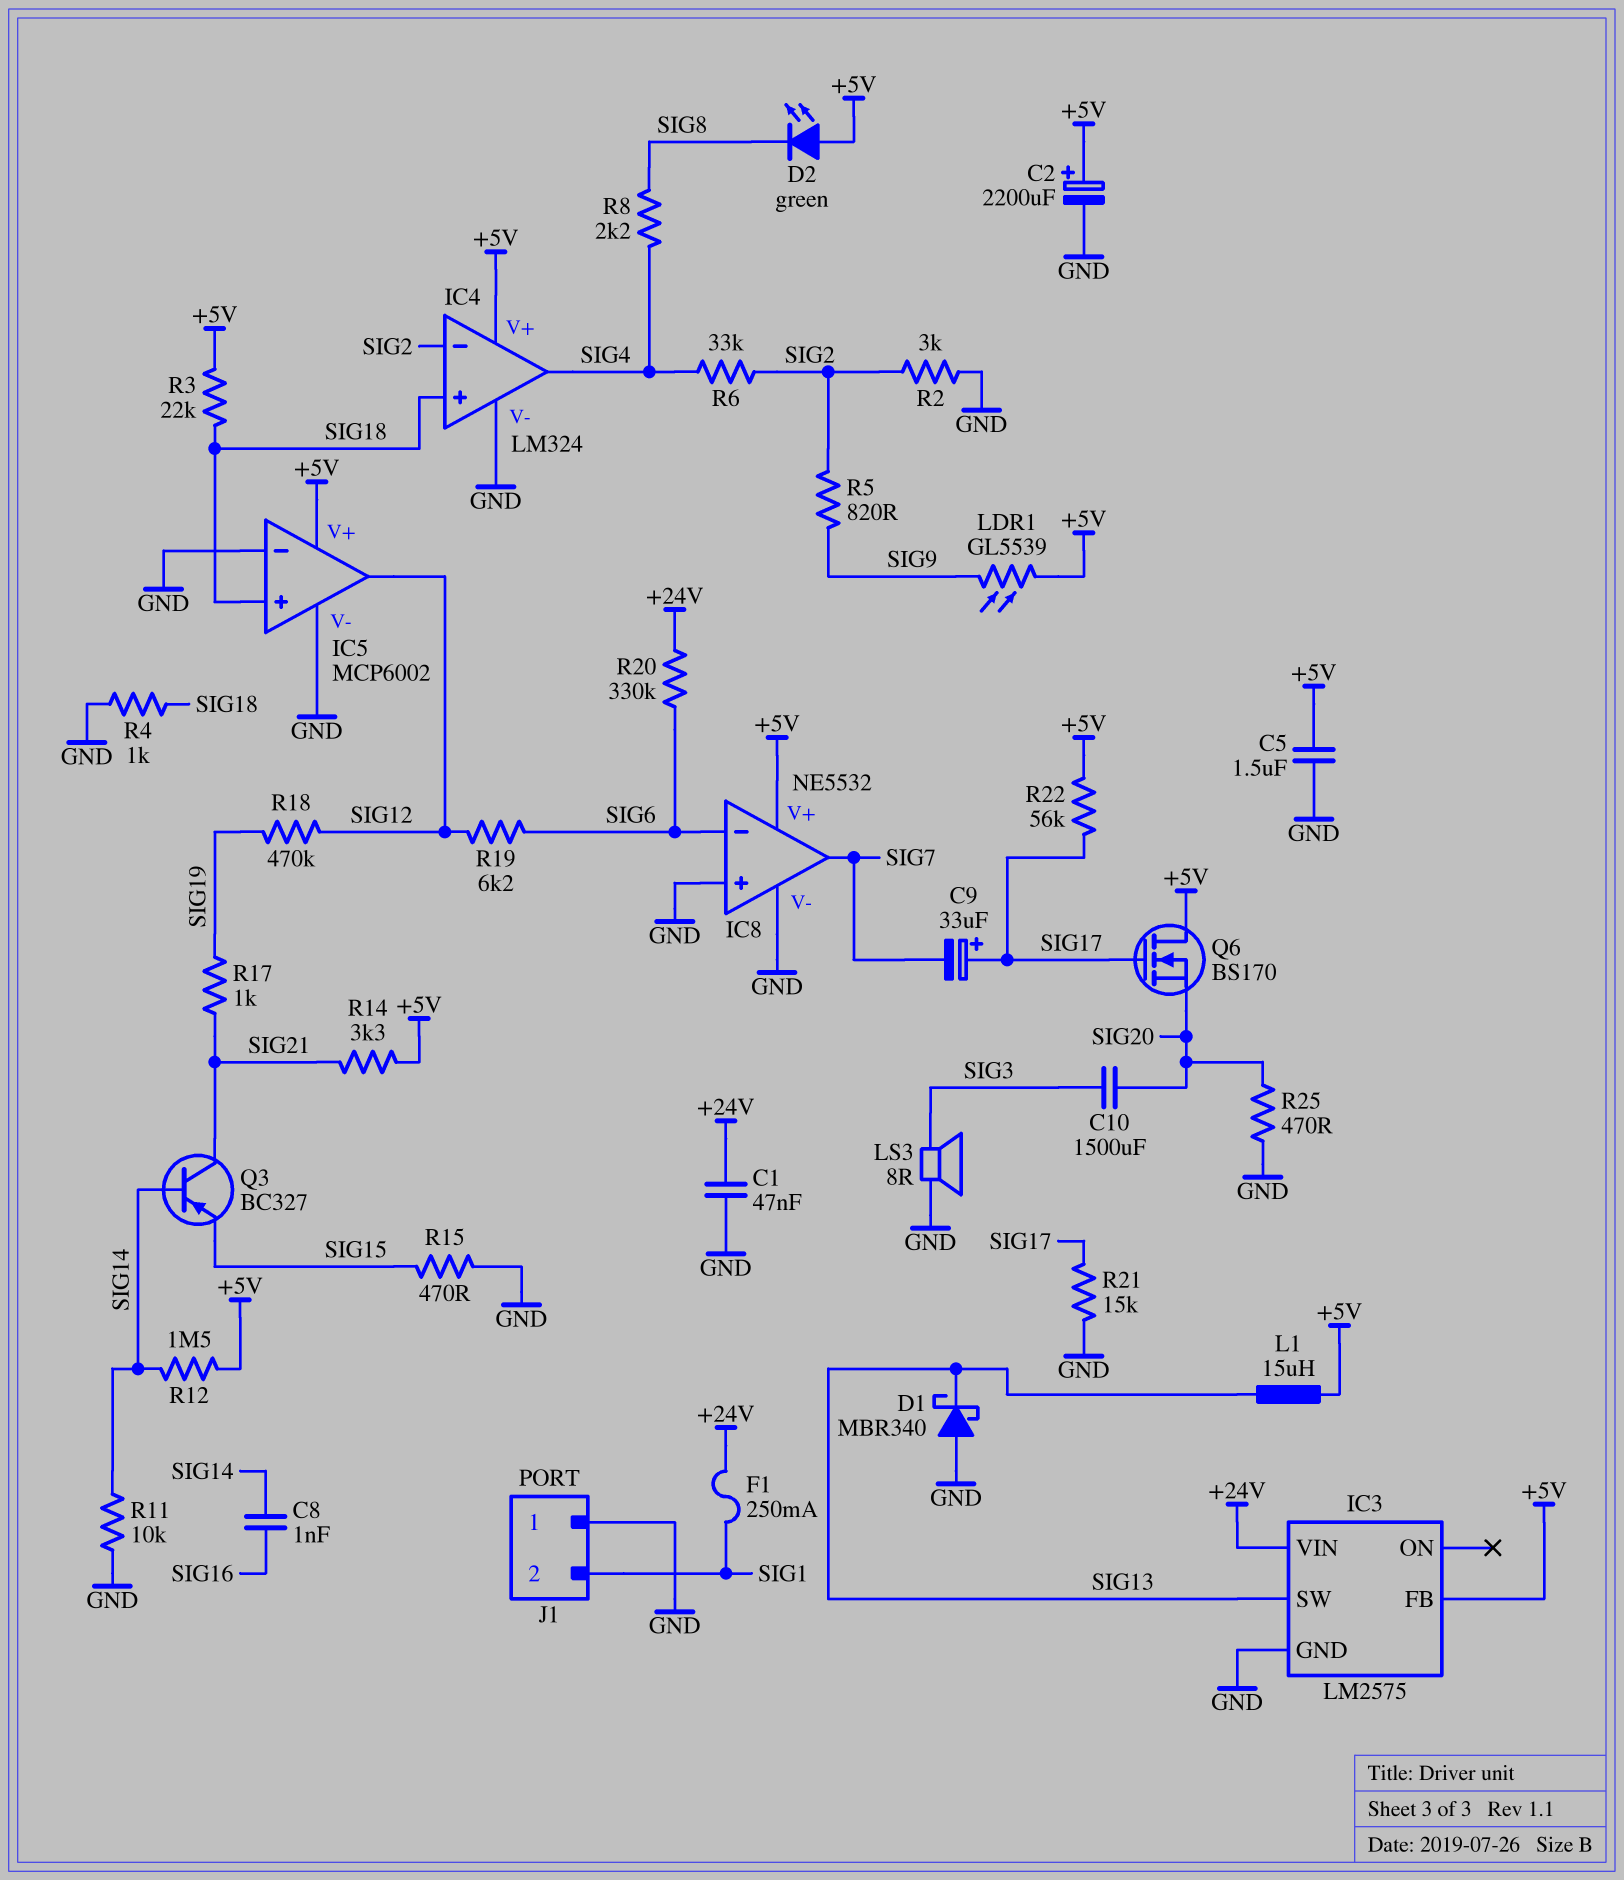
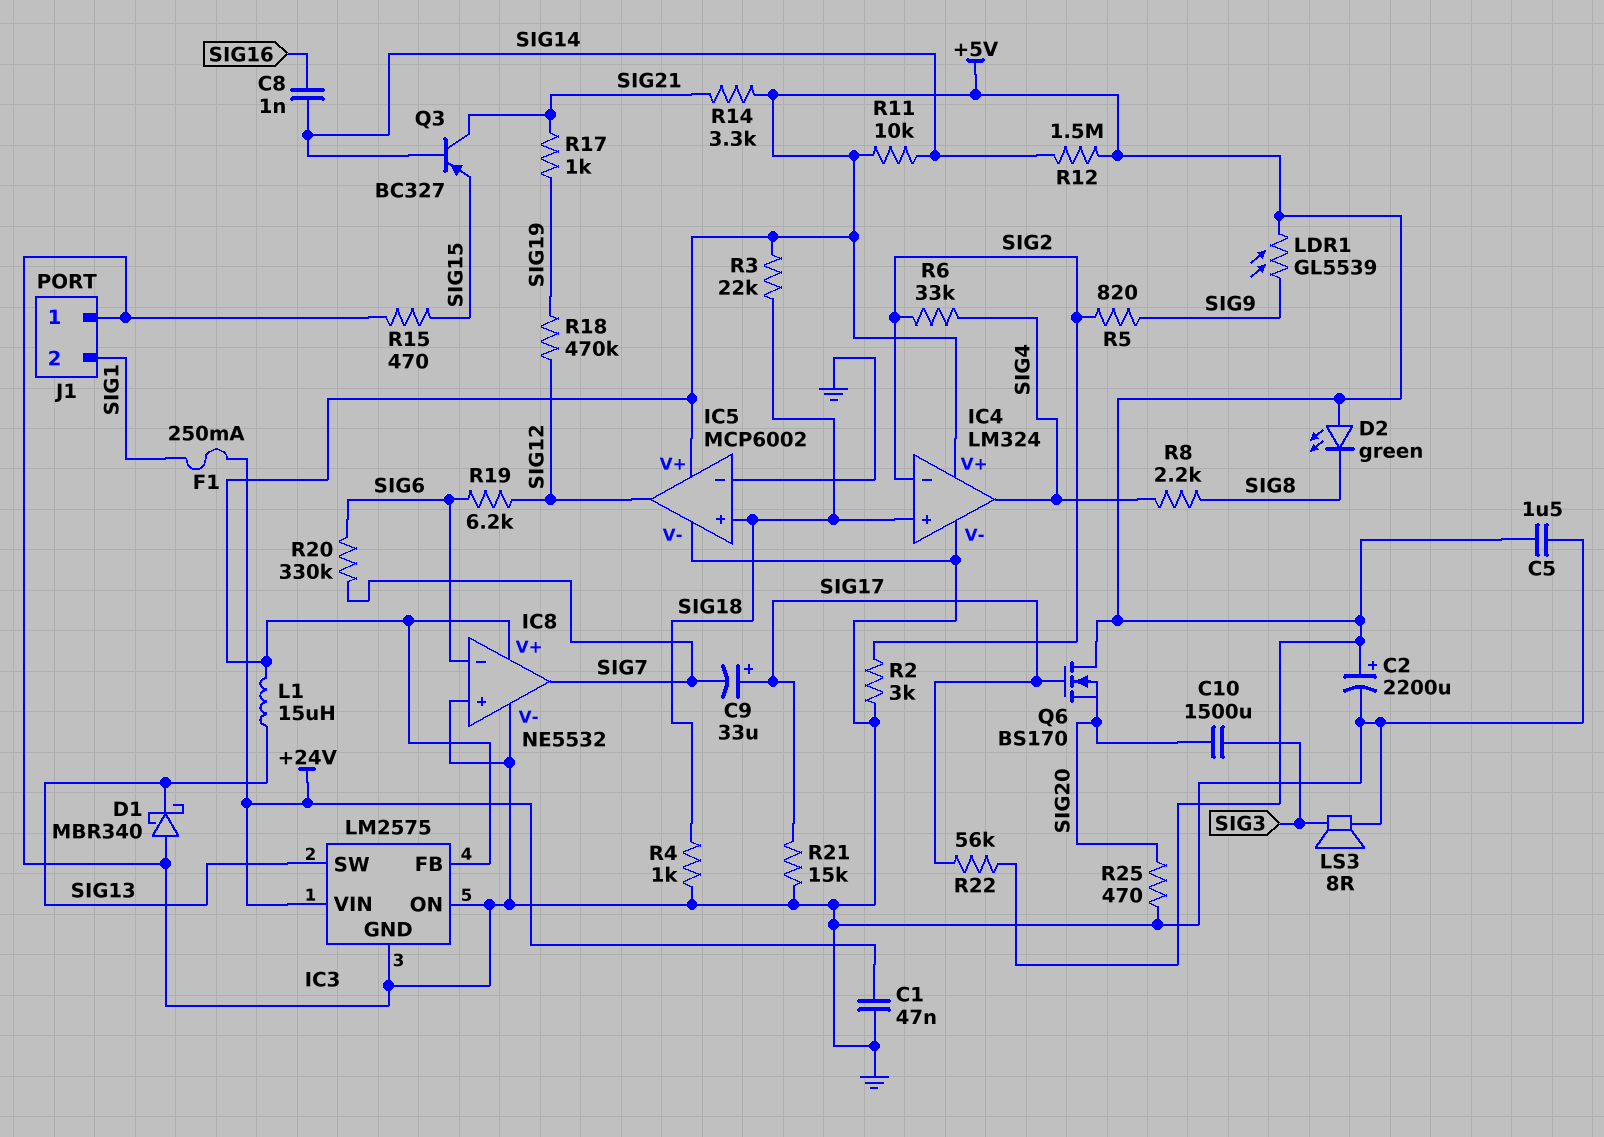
IC3 pin ON: none -> GND
R11: 10k (GND, SIG14) -> 10k (+5V, SIG14)
R20: 330k (+24V, SIG6) -> 330k (SIG6, SIG7)

